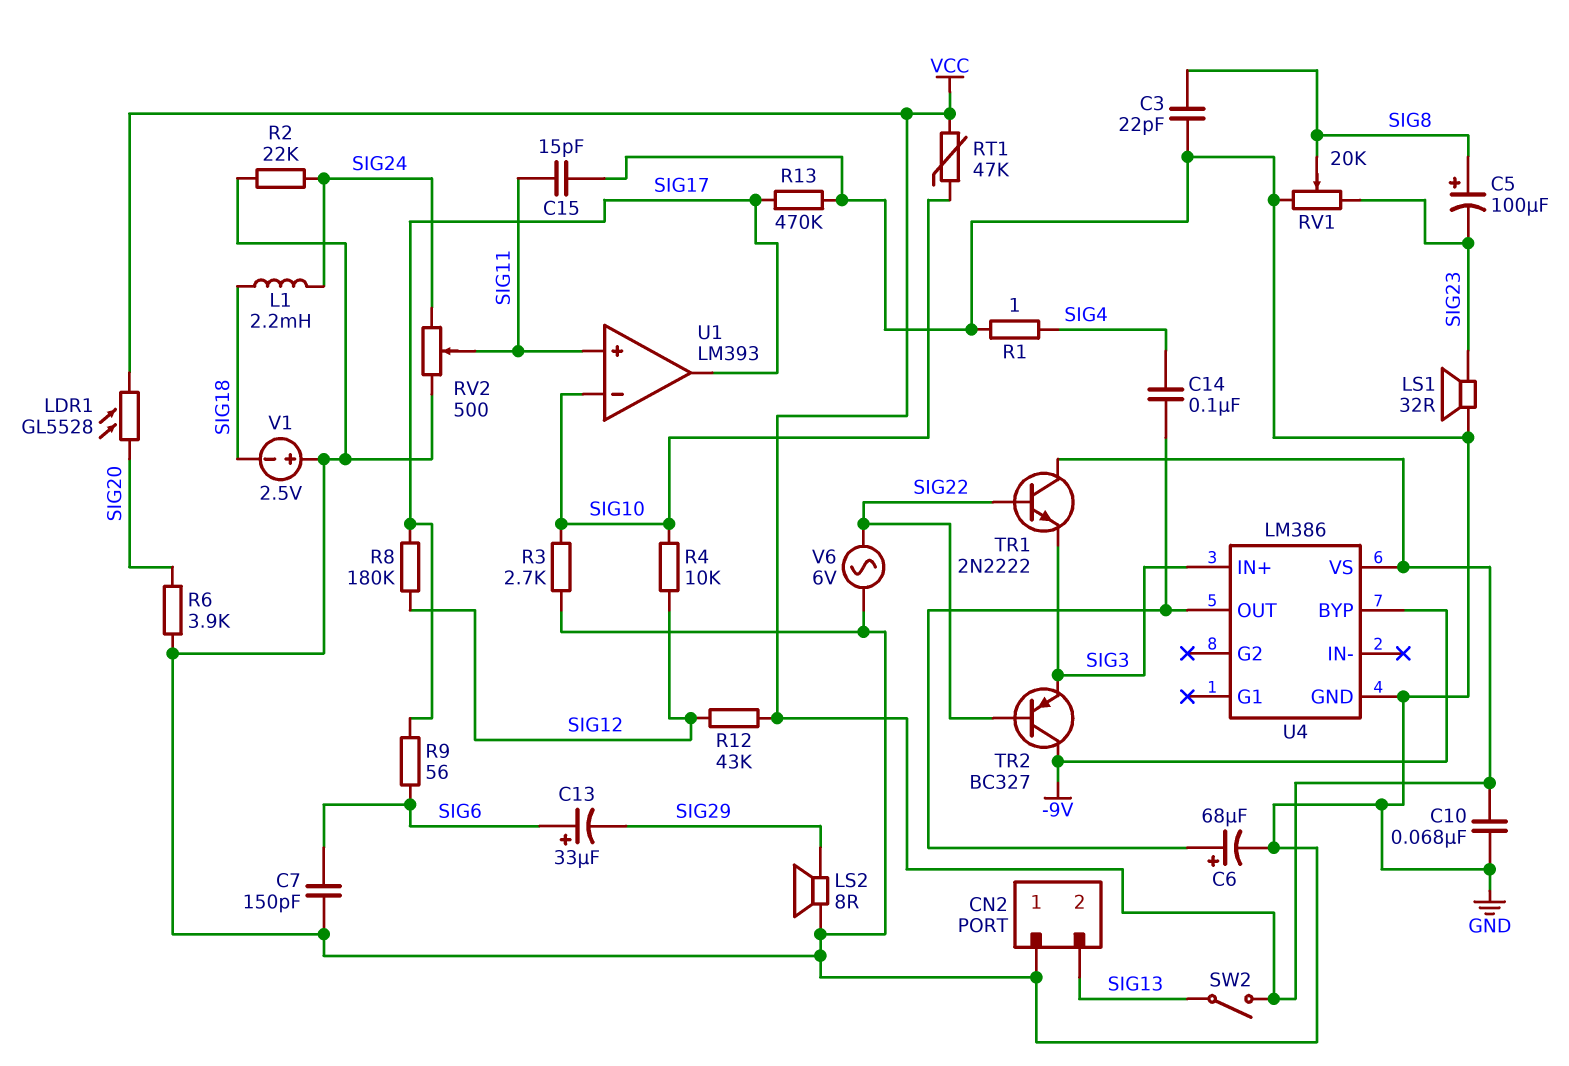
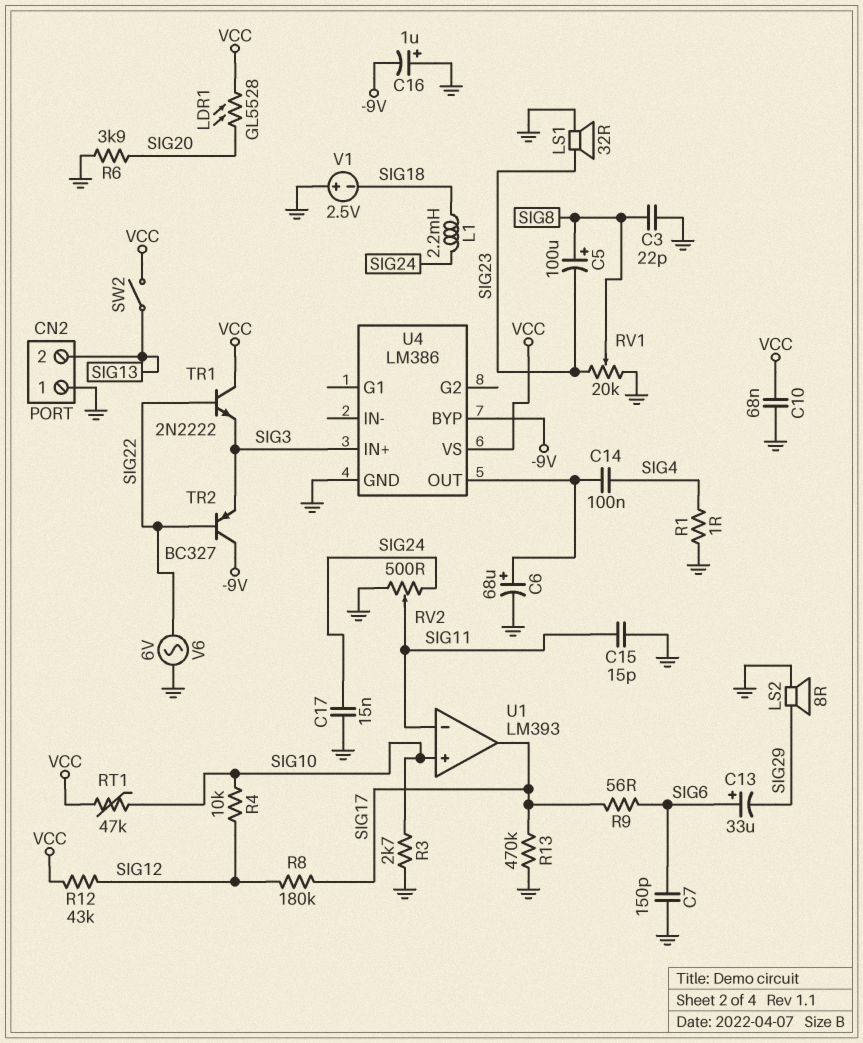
C16: none -> 1uF (plus GND, minus -9V)
C17: none -> 15nF (GND, SIG24)
R2: 22k (GND, SIG24) -> none
U1 pin in+: SIG11 -> SIG10
U1 pin in-: SIG10 -> SIG11

